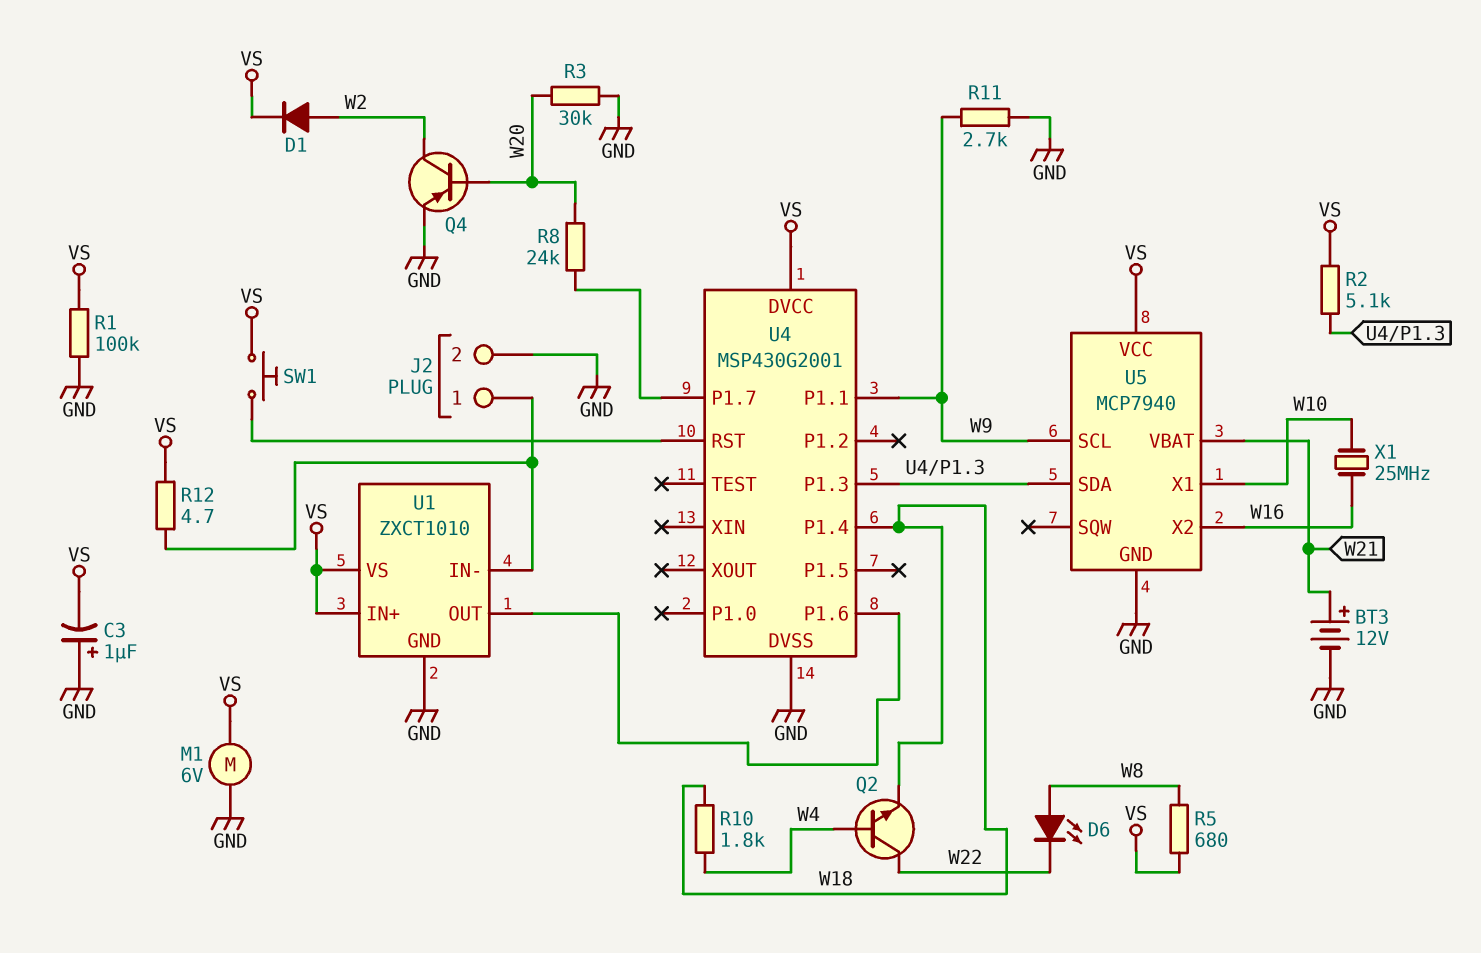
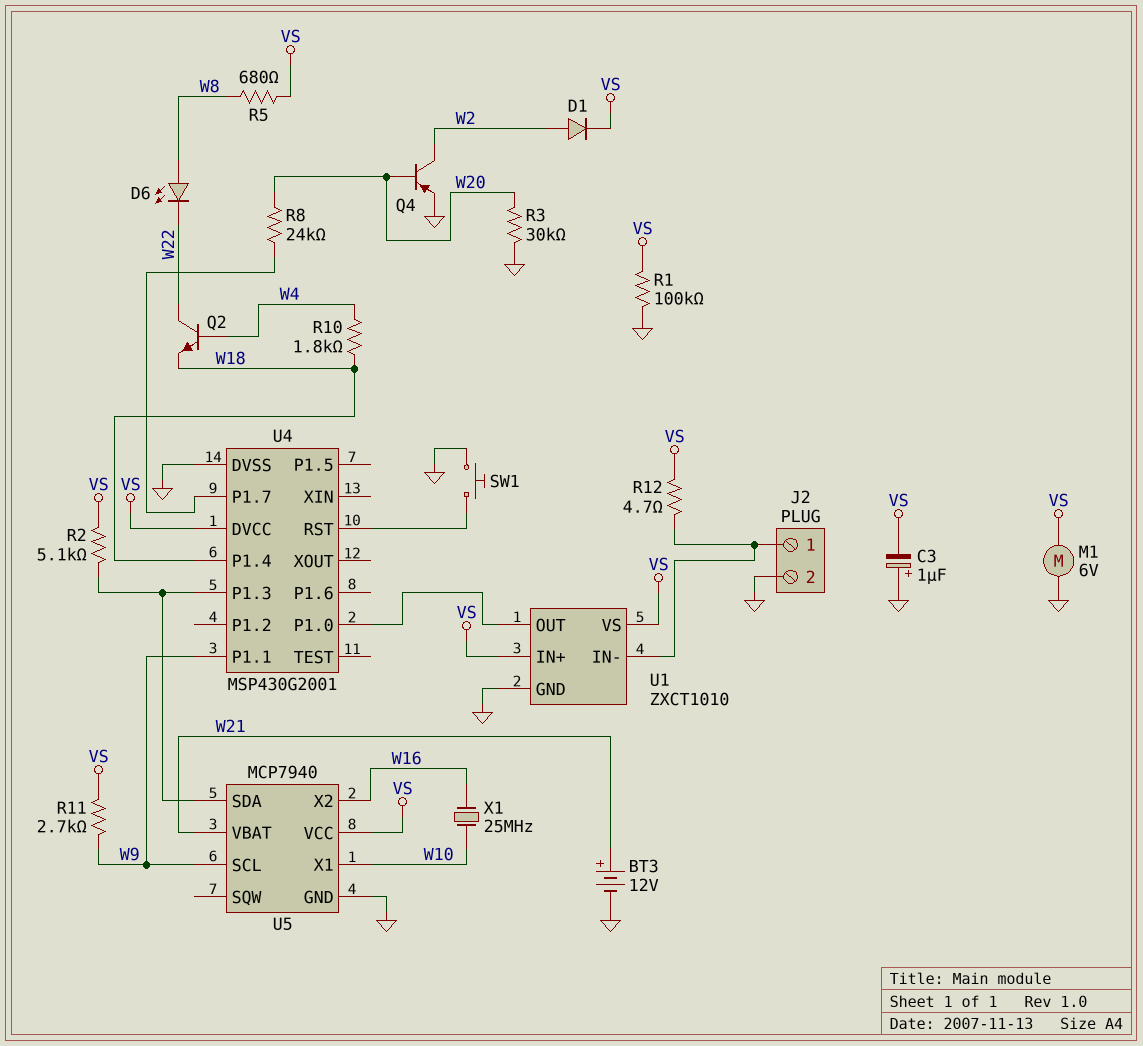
R11: 2.7k (GND, W9) -> 2.7k (VS, W9)
SW1: button (U4/RST, VS) -> button (GND, U4/RST)
U4 pin P1.0: none -> U1/OUT
U4 pin P1.6: U1/OUT -> none

